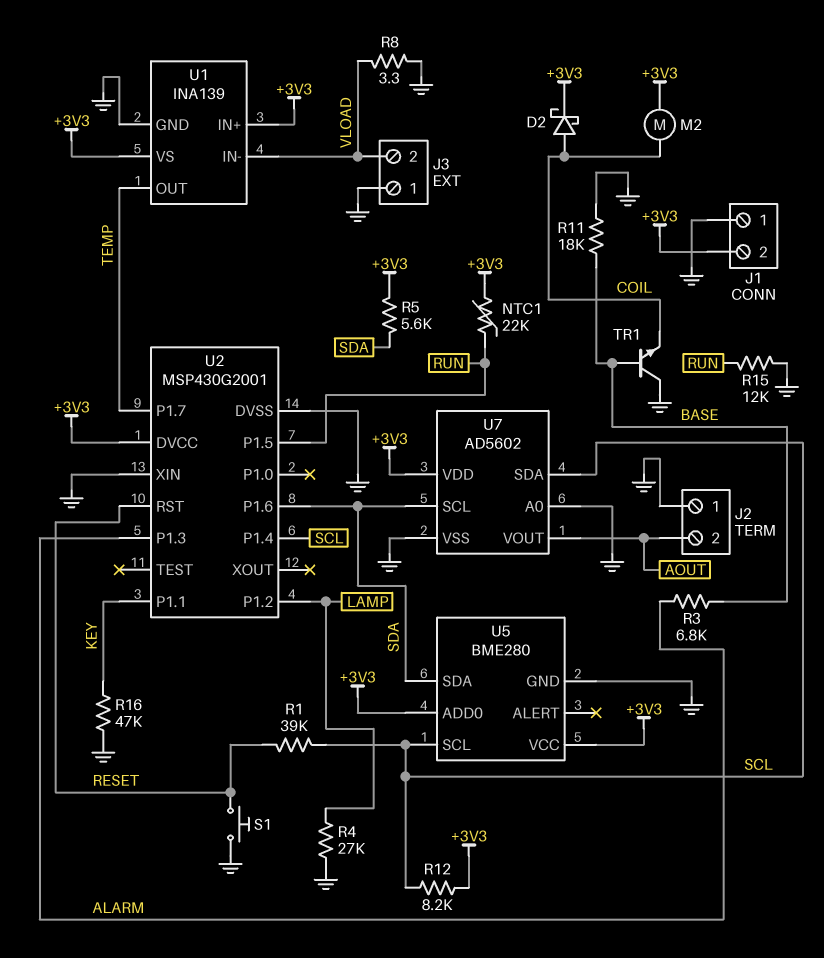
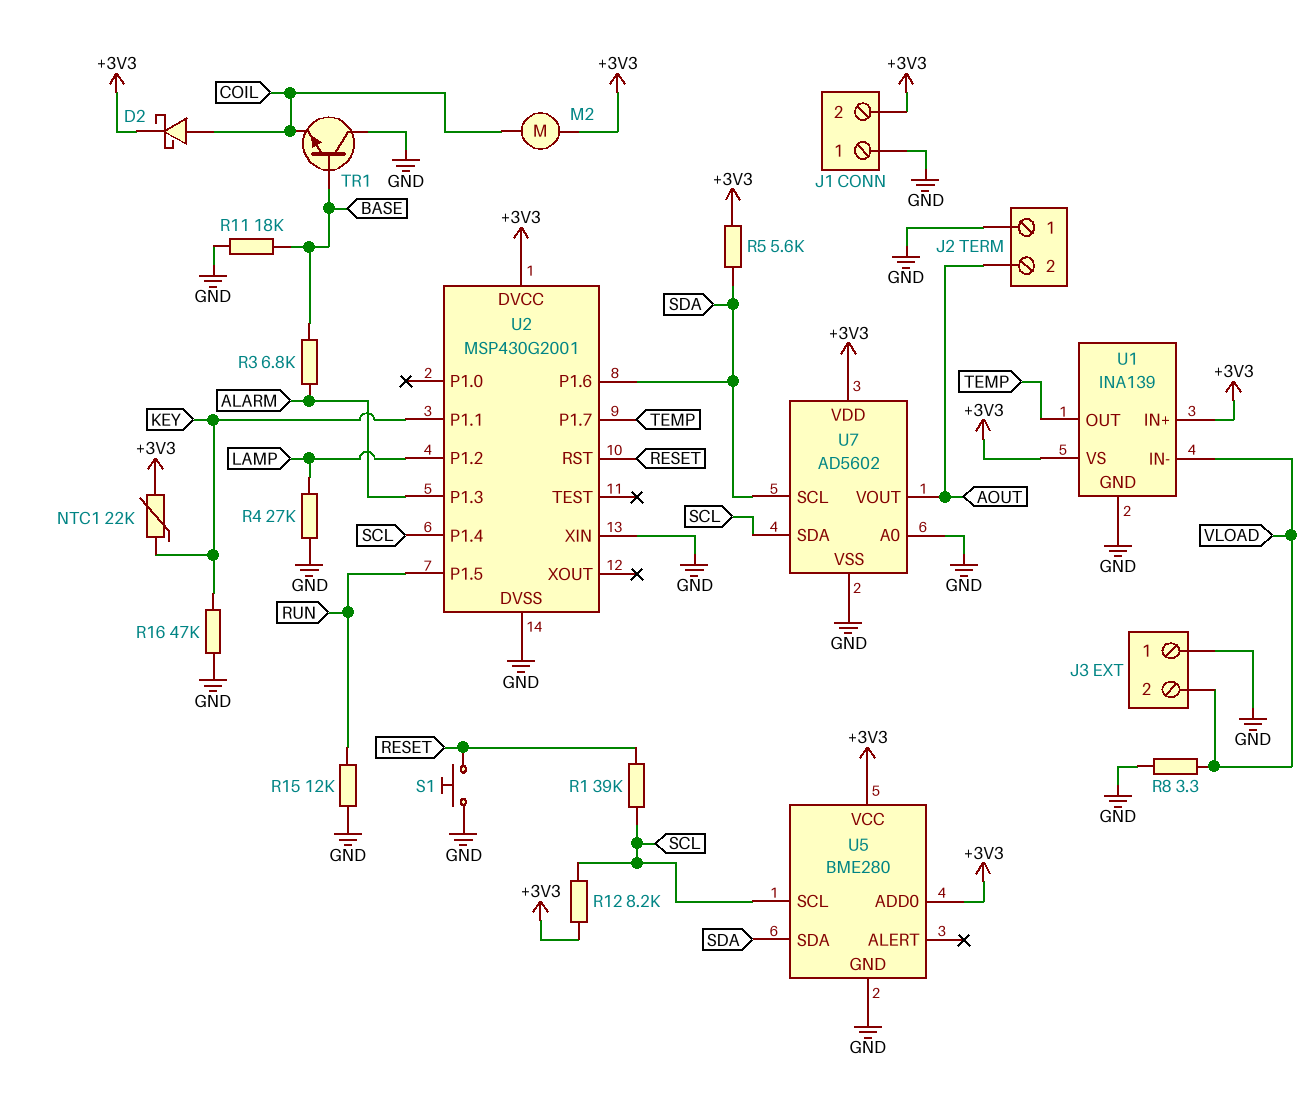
NTC1: 22k (+3V3, RUN) -> 22k (+3V3, KEY)

